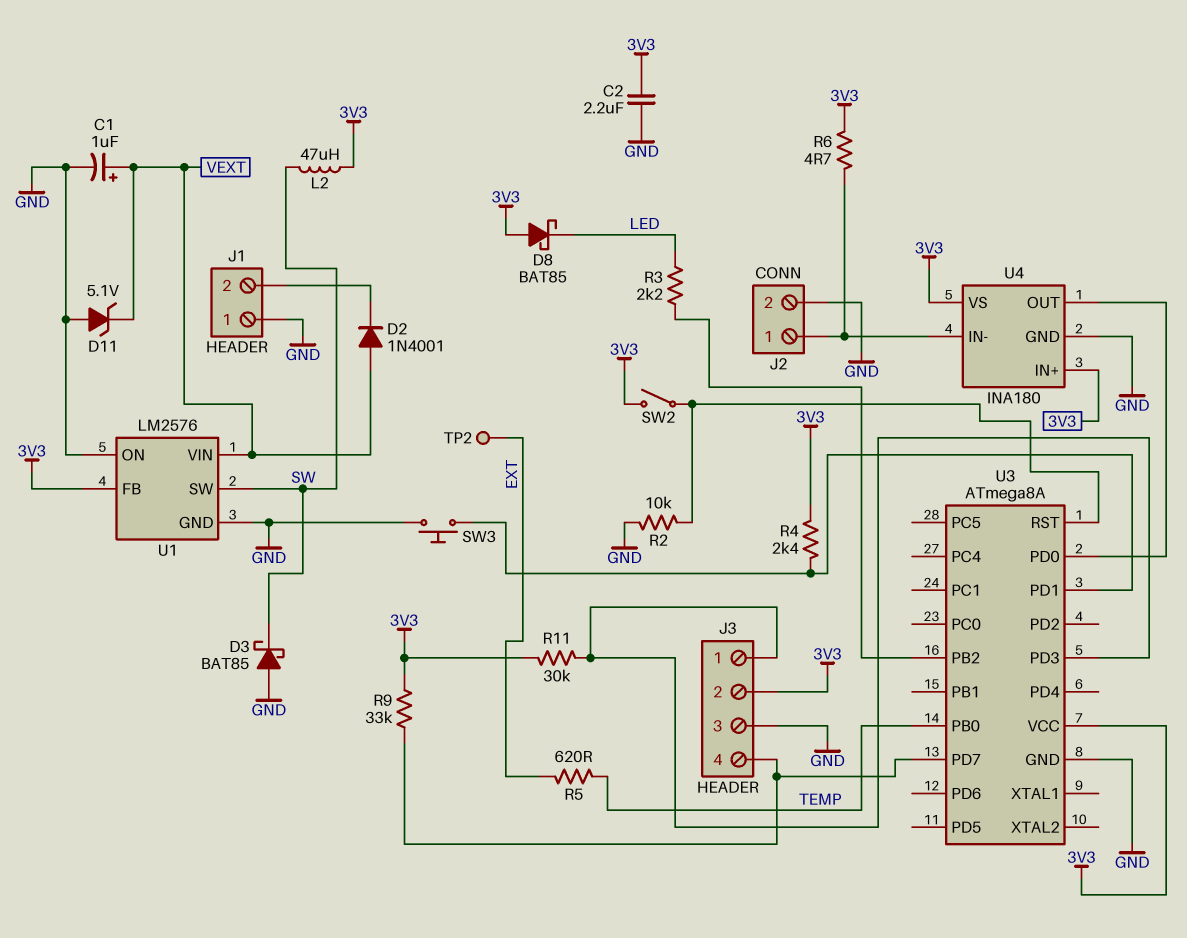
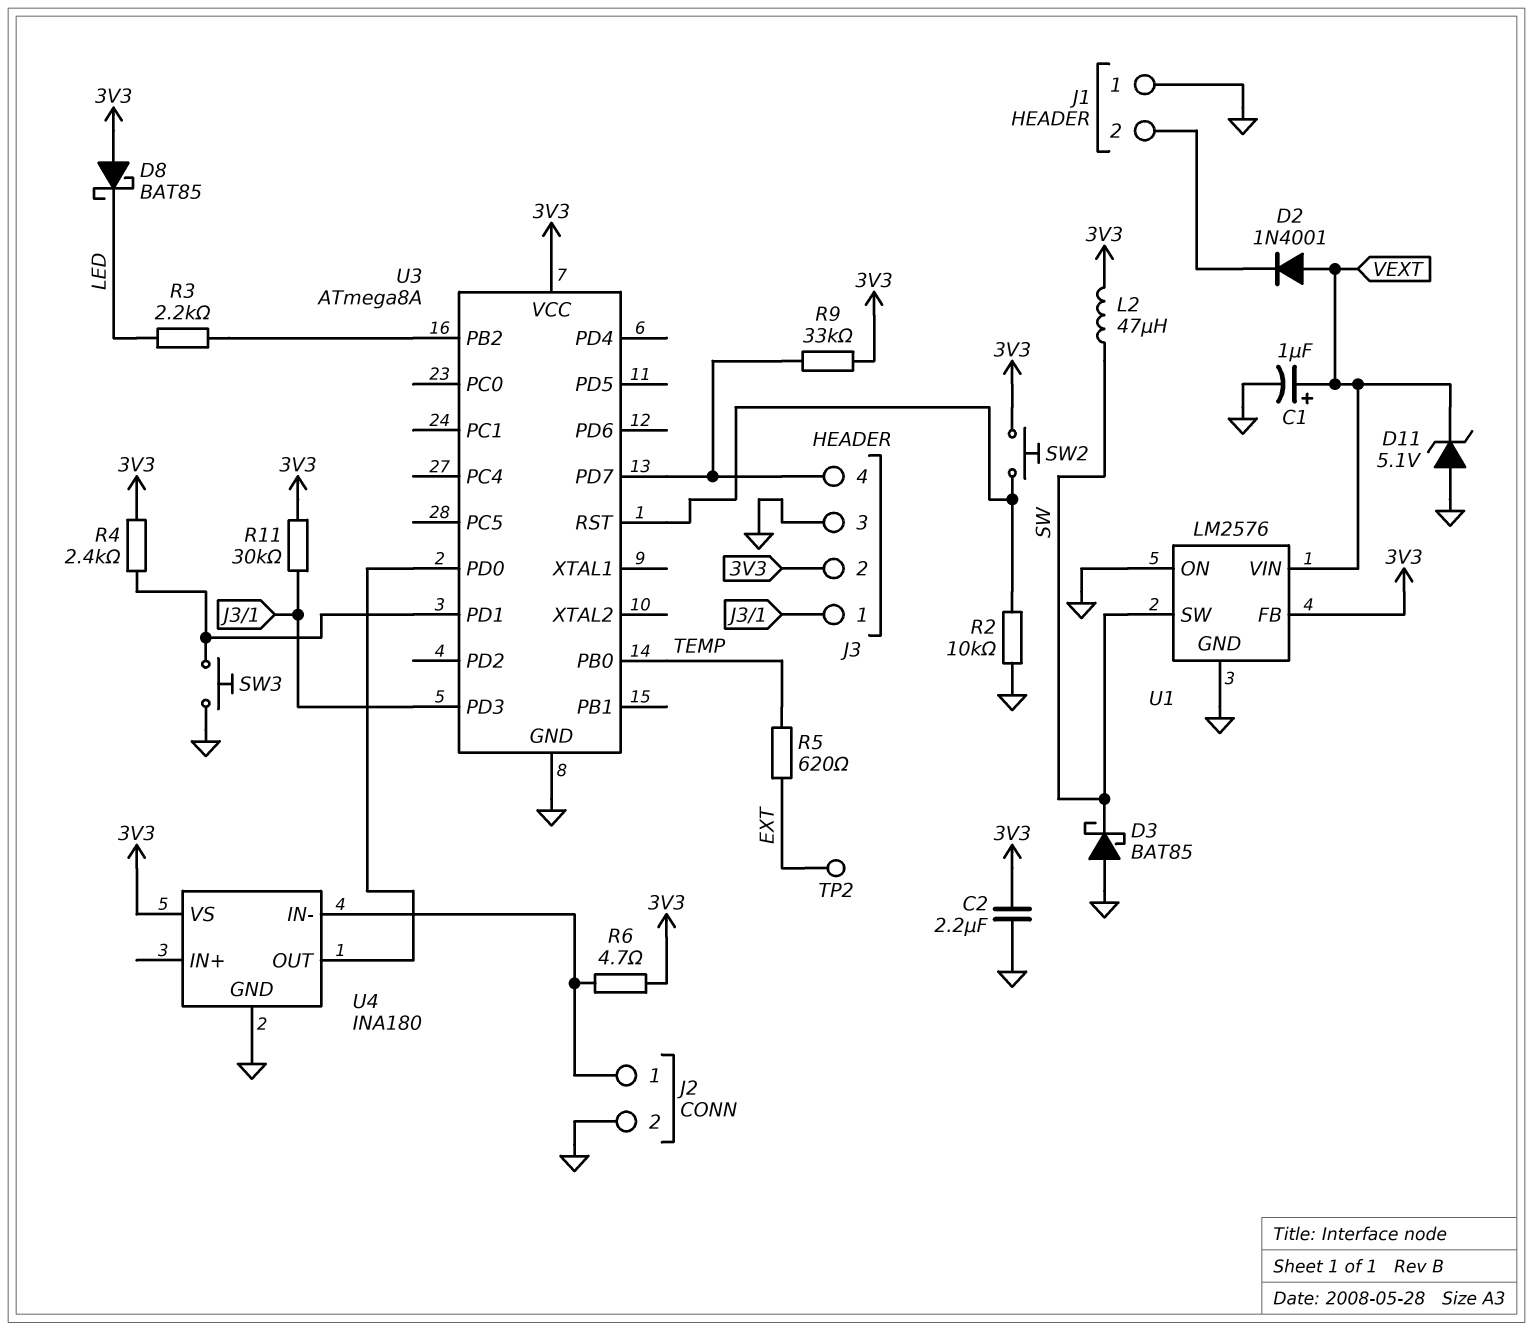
SW2: switch (3V3, U3/RST) -> button (3V3, U3/RST)
U4 pin IN+: 3V3 -> none

